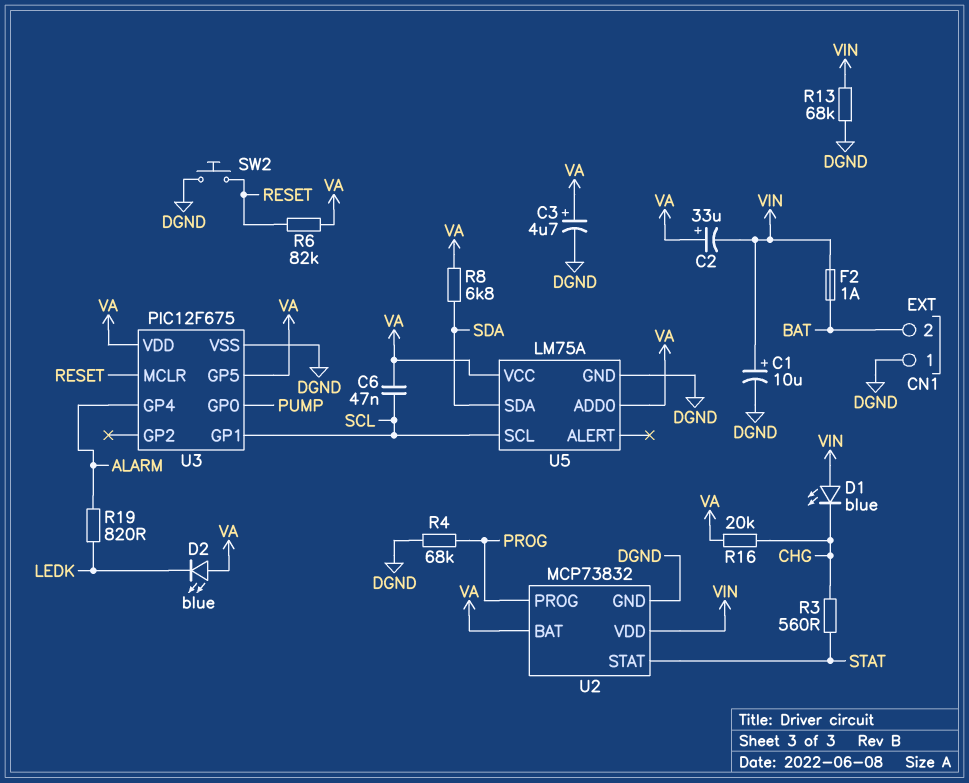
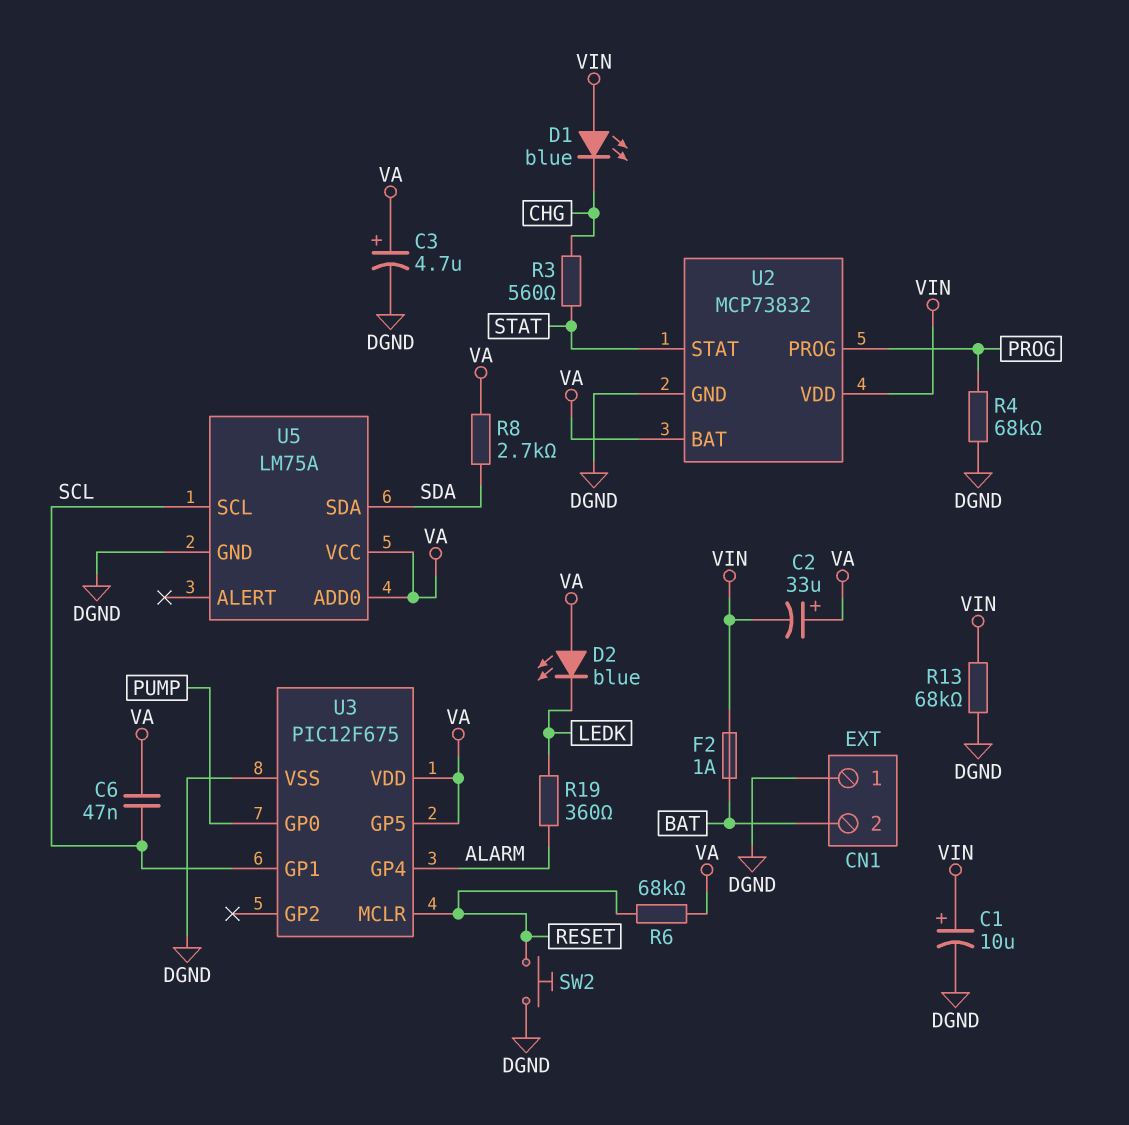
R6: 82k (RESET, VA) -> 68k (RESET, VA)
R8: 6.8k (SDA, VA) -> 2.7k (SDA, VA)
R16: 20k (CHG, VA) -> none
R19: 820 (ALARM, LEDK) -> 360 (ALARM, LEDK)

